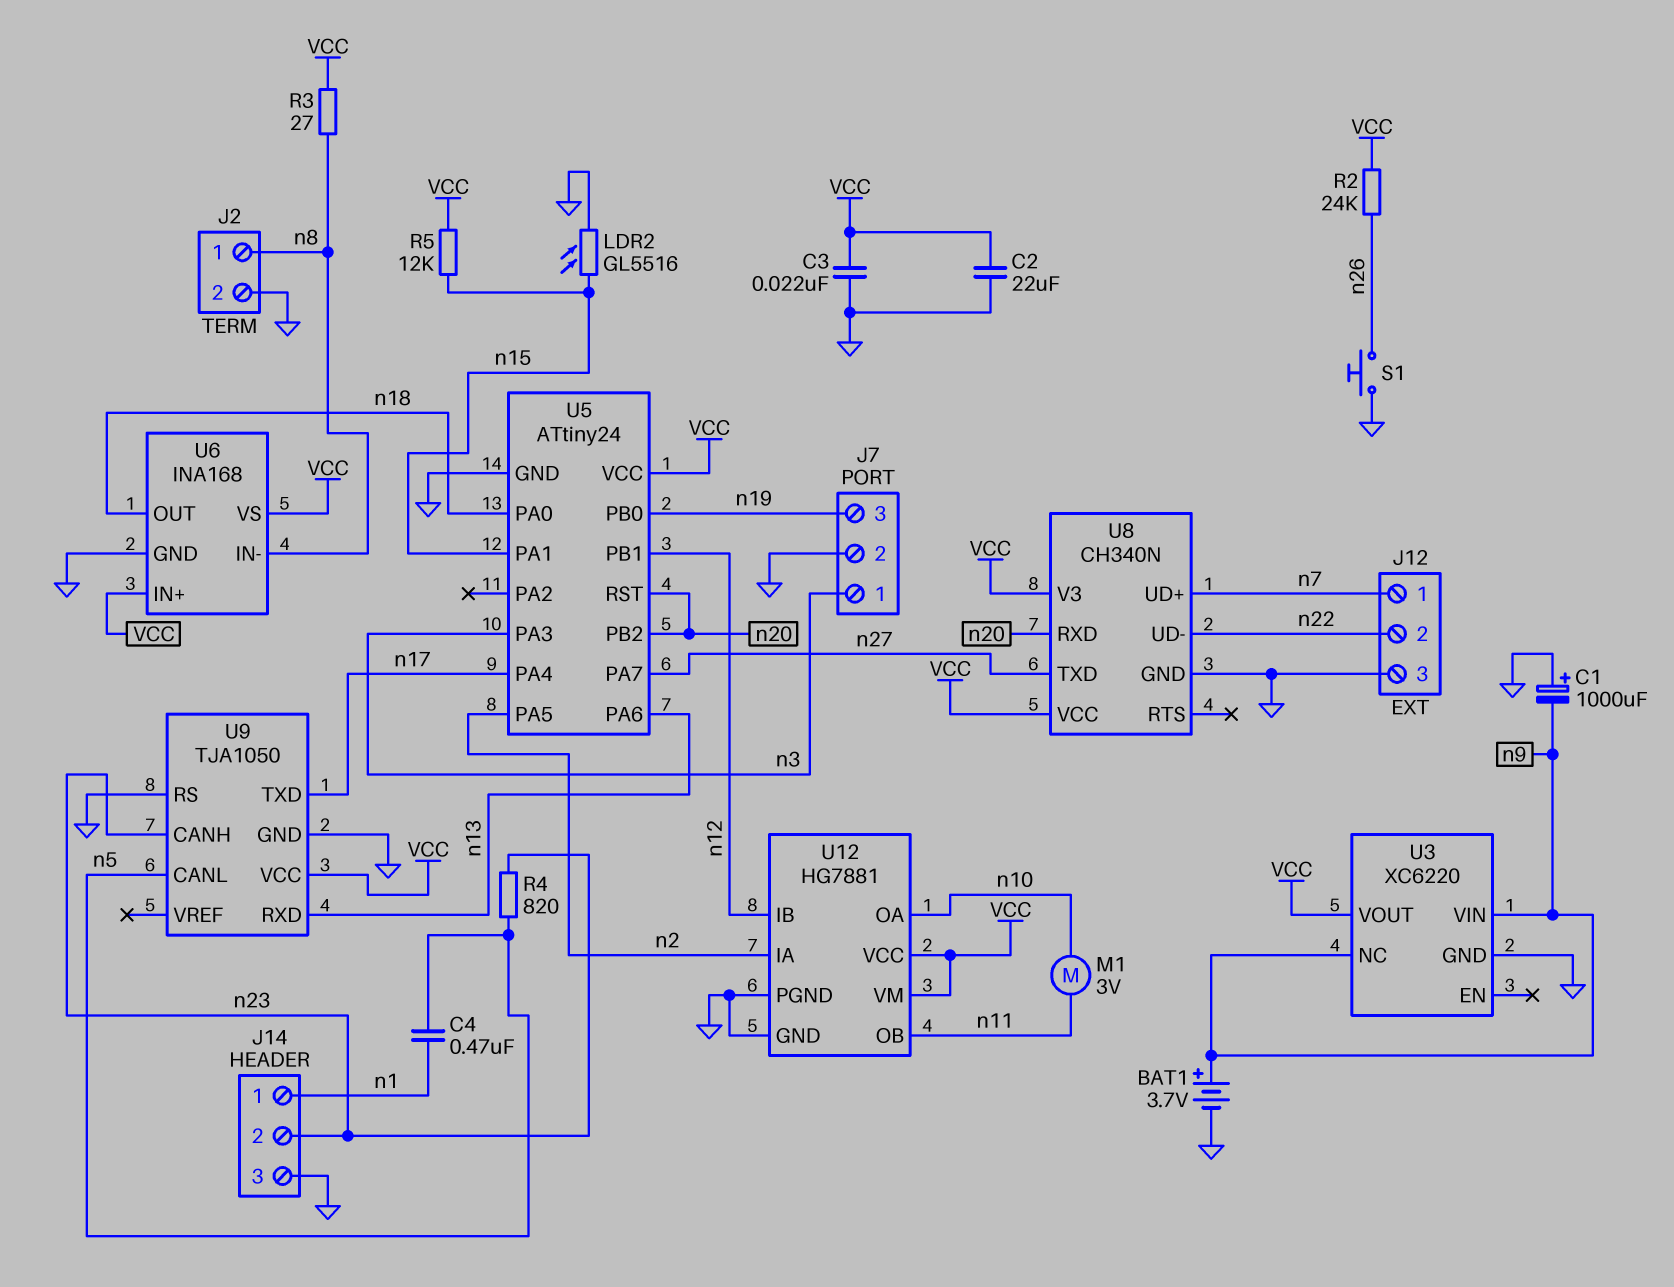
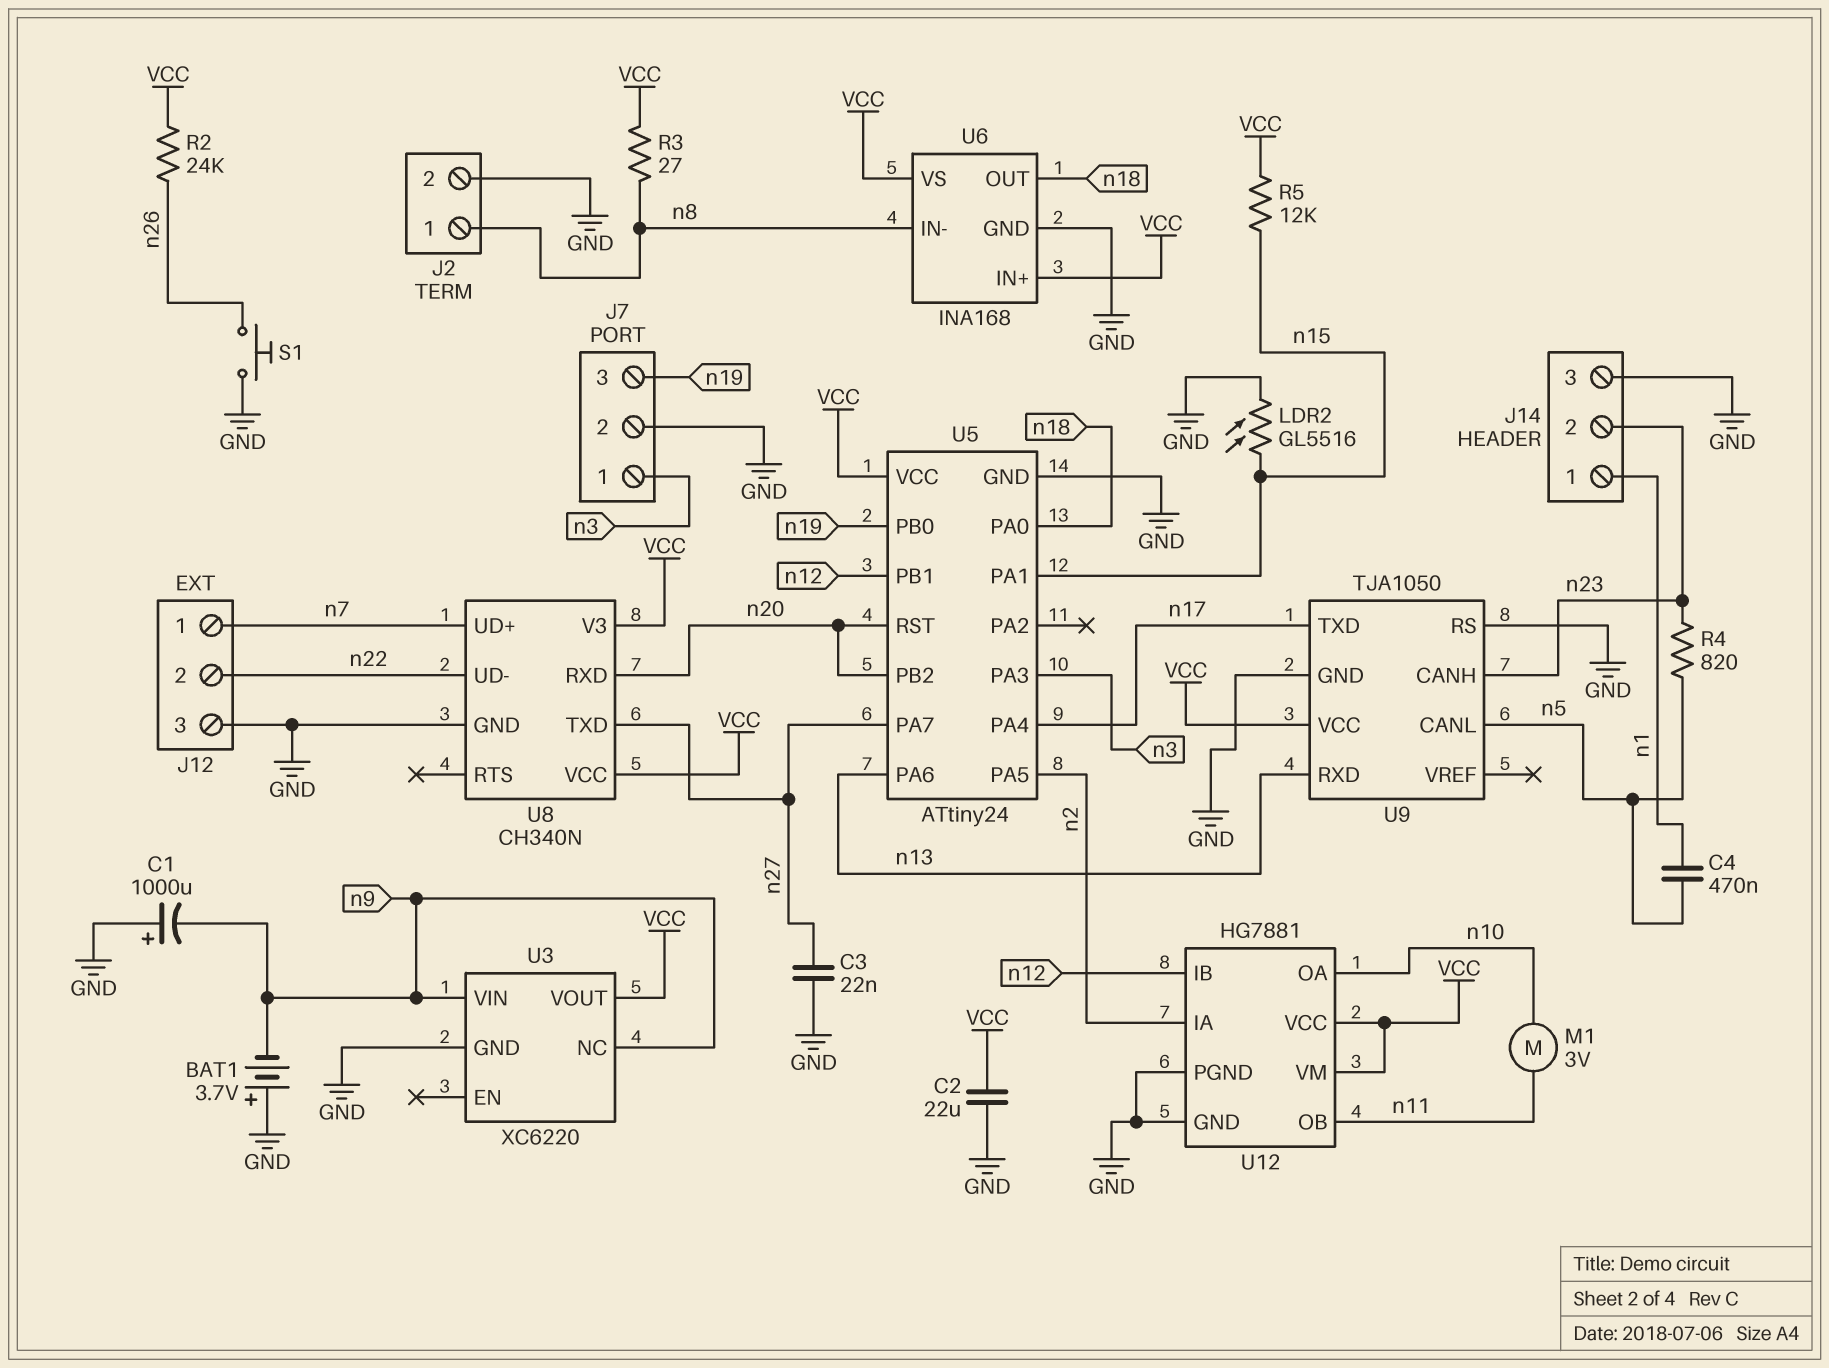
BAT1: 3.7V (plus n9, minus GND) -> 3.7V (plus GND, minus n9)
C3: 22nF (GND, VCC) -> 22nF (GND, n27)

